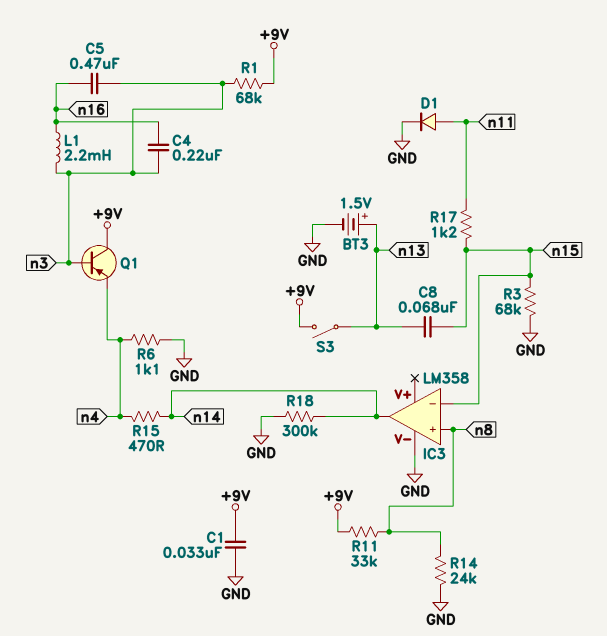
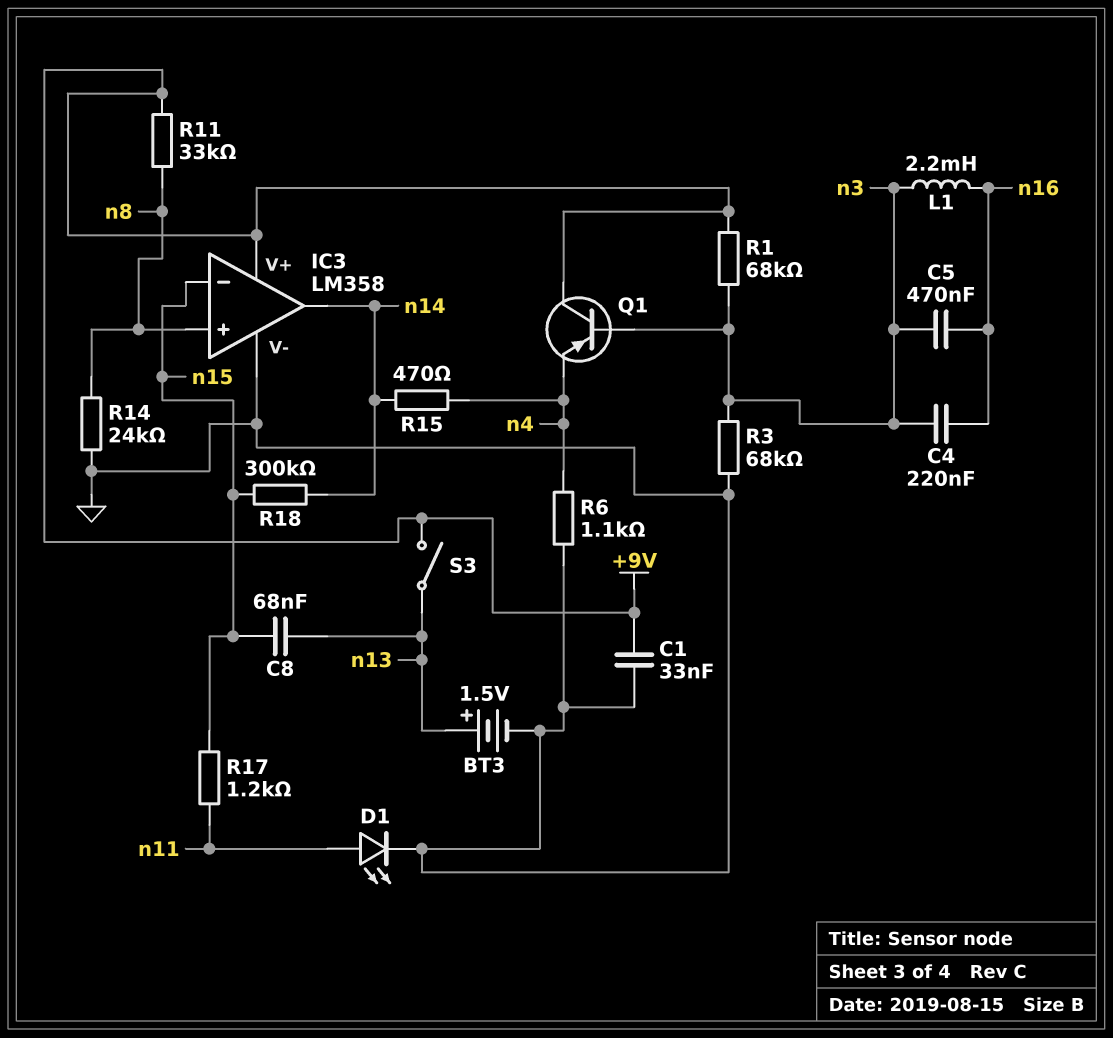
D1: diode (A n11, K GND) -> LED (A n11, K GND)
IC3 pin V+: none -> +9V
R3: 68k (GND, n15) -> 68k (GND, n3)
R18: 300k (GND, n14) -> 300k (n14, n15)

